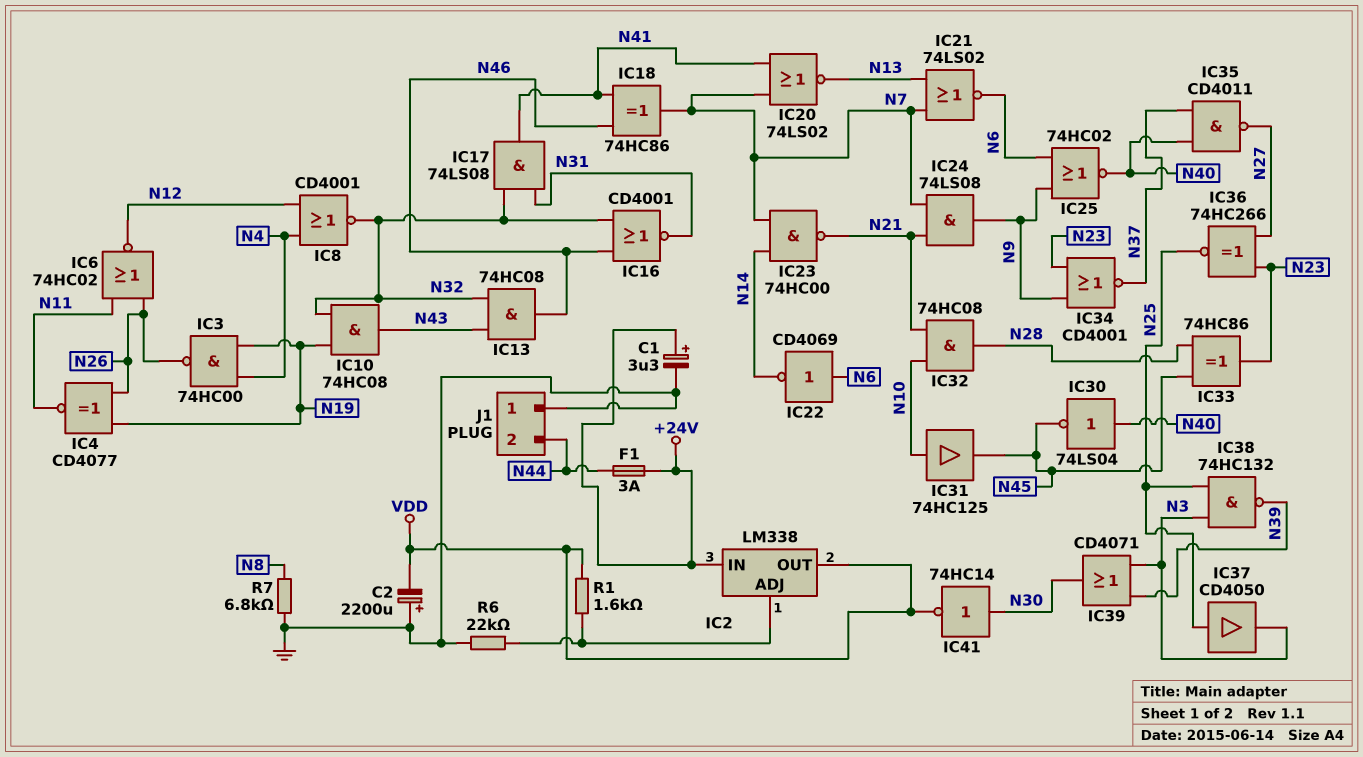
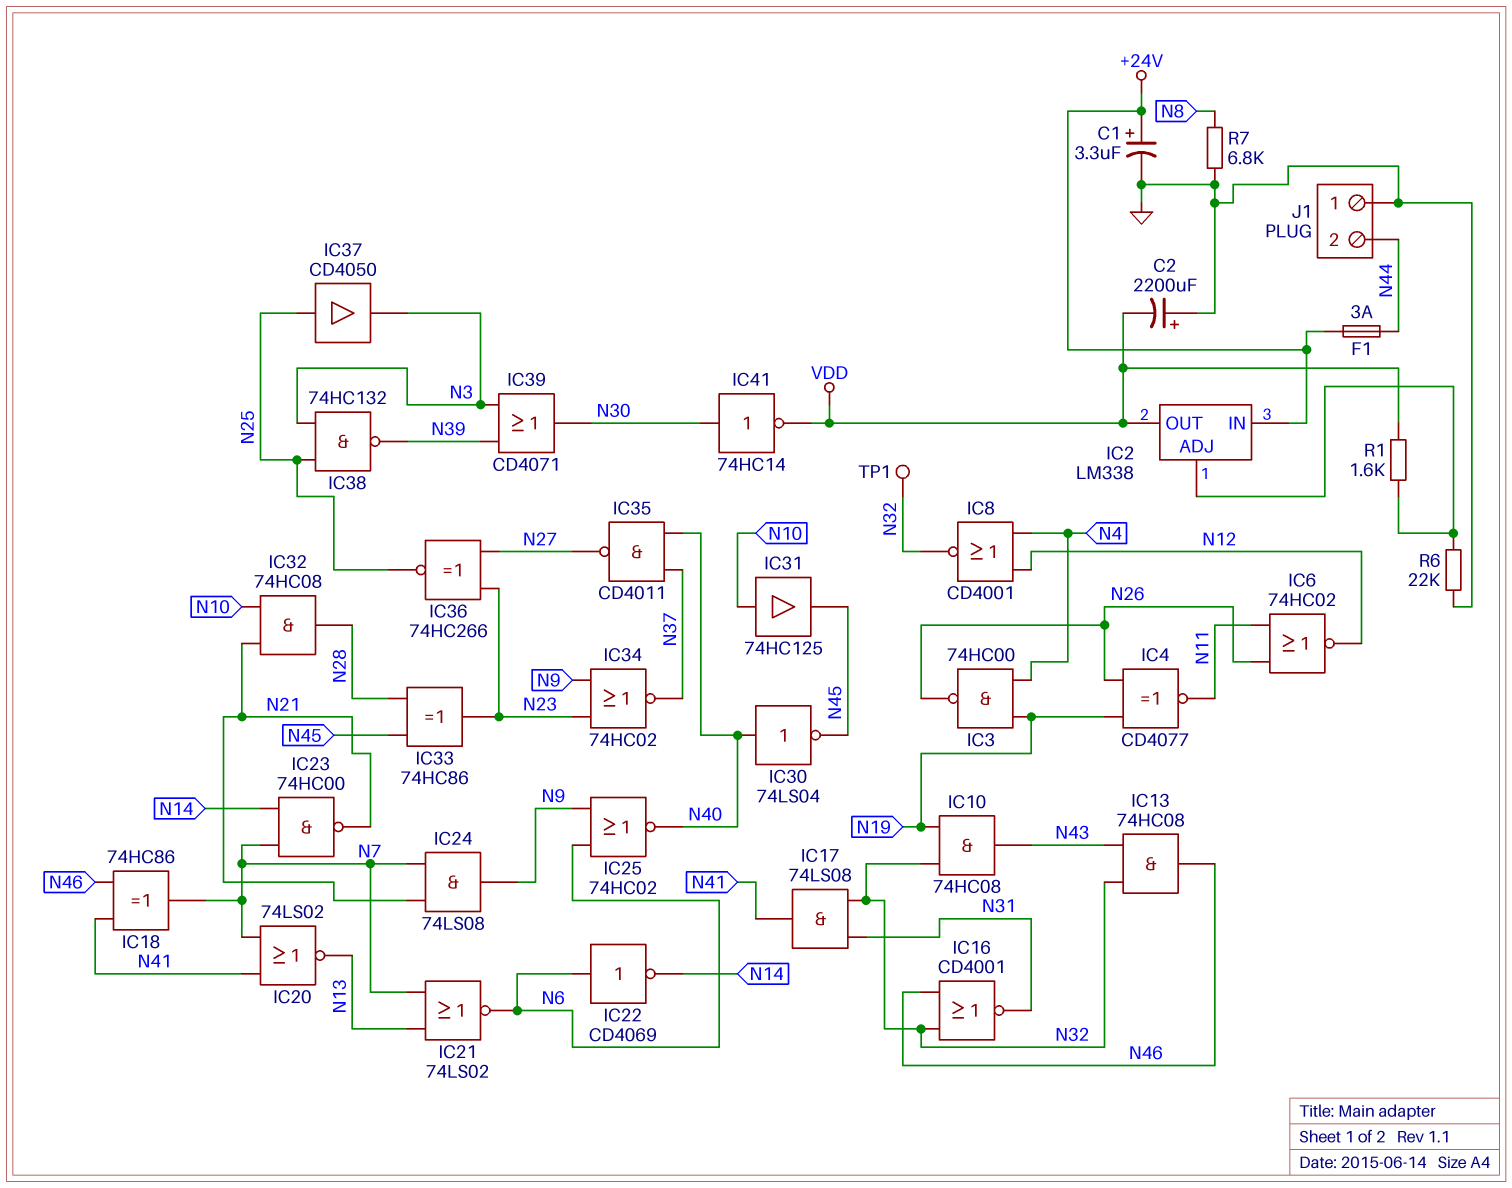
IC34: NOR CD4001 (in N9, in N23, out N37) -> NOR 74HC02 (in N9, in N23, out N37)
TP1: none -> test point (N32)

